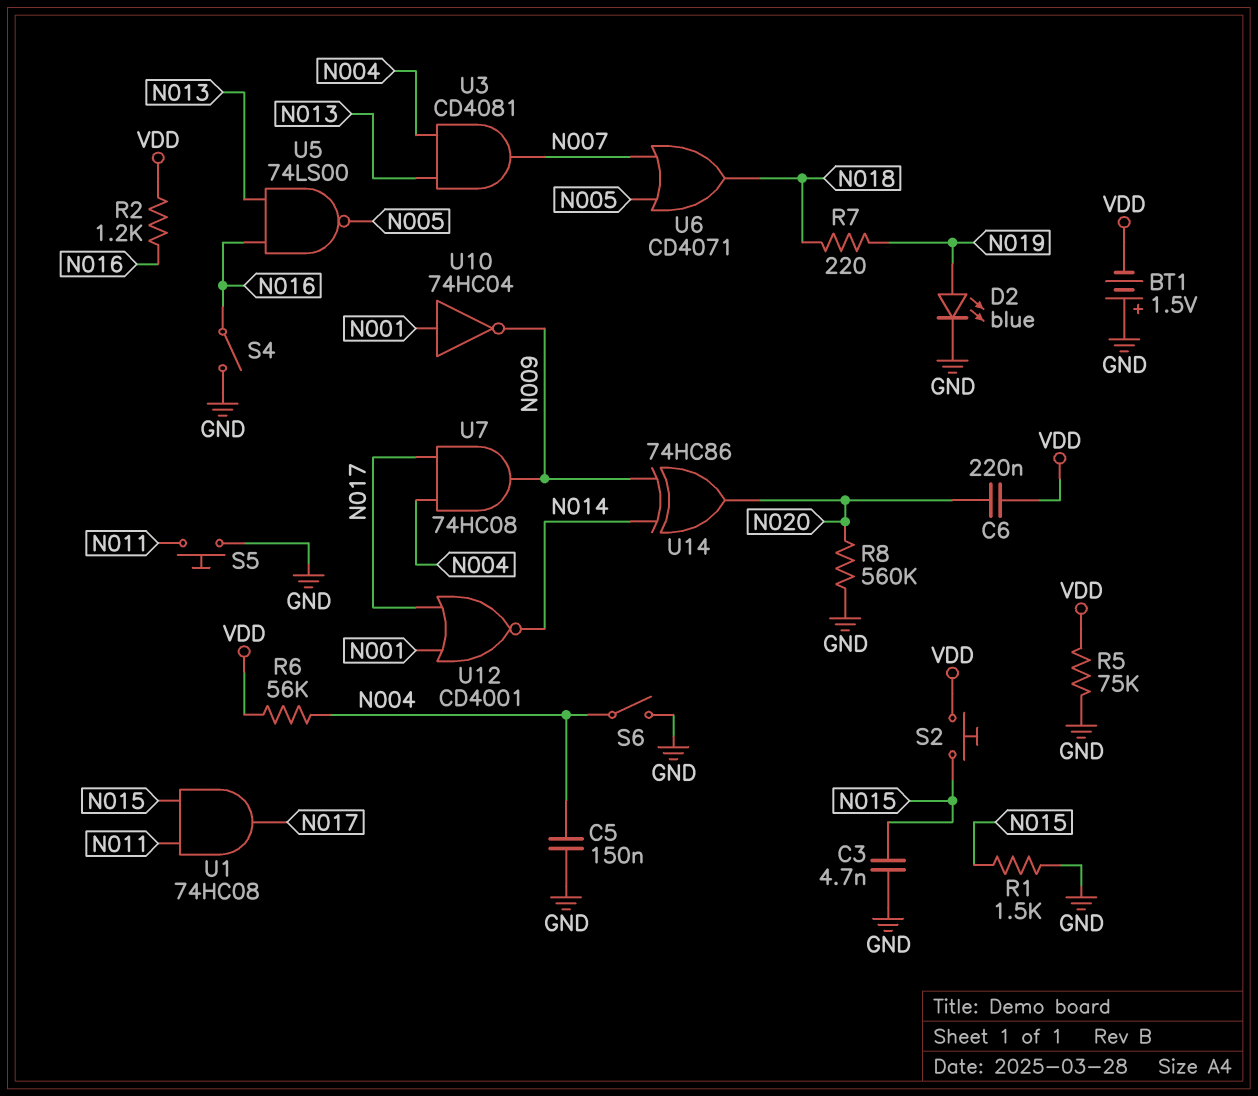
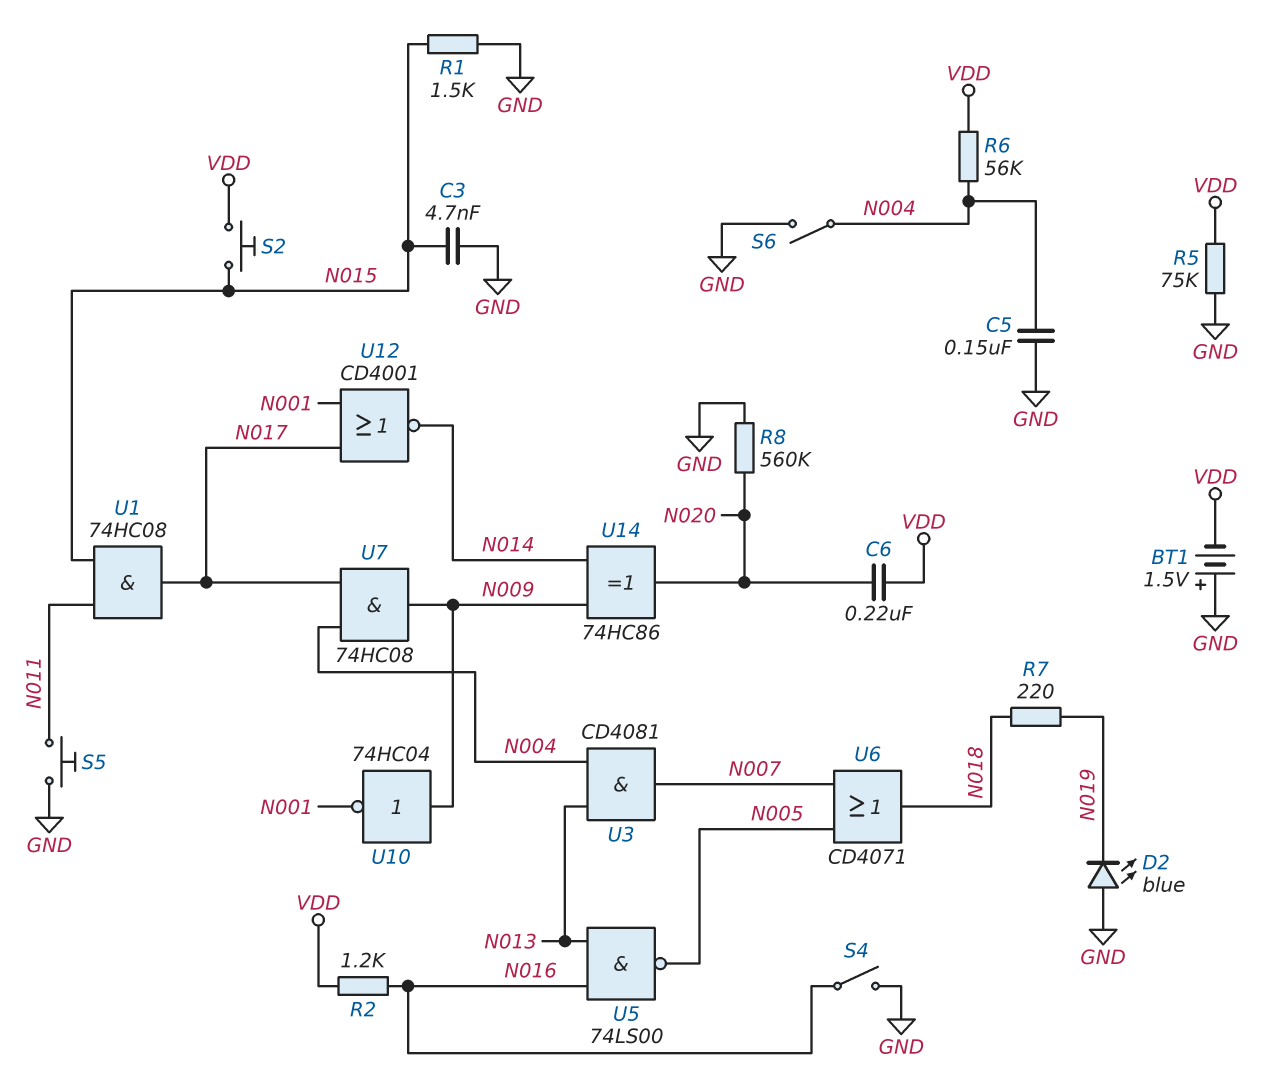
D2: LED blue (A N019, K GND) -> LED blue (A GND, K N019)
U10: NOT 74HC04 (in N001, out N009) -> NOT 74HC04 (in N009, out N001)

